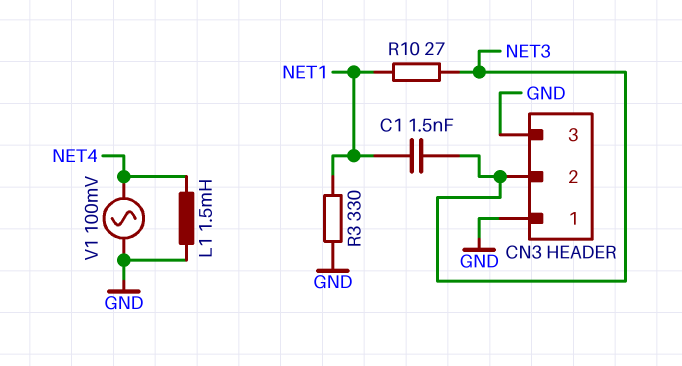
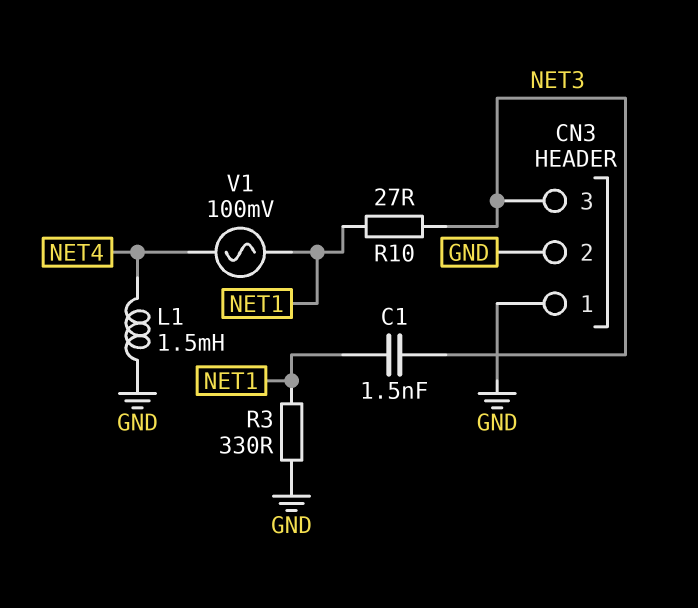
CN3 pin 2: NET3 -> GND
CN3 pin 3: GND -> NET3
V1: AC 100mV (GND, NET4) -> AC 100mV (NET1, NET4)

